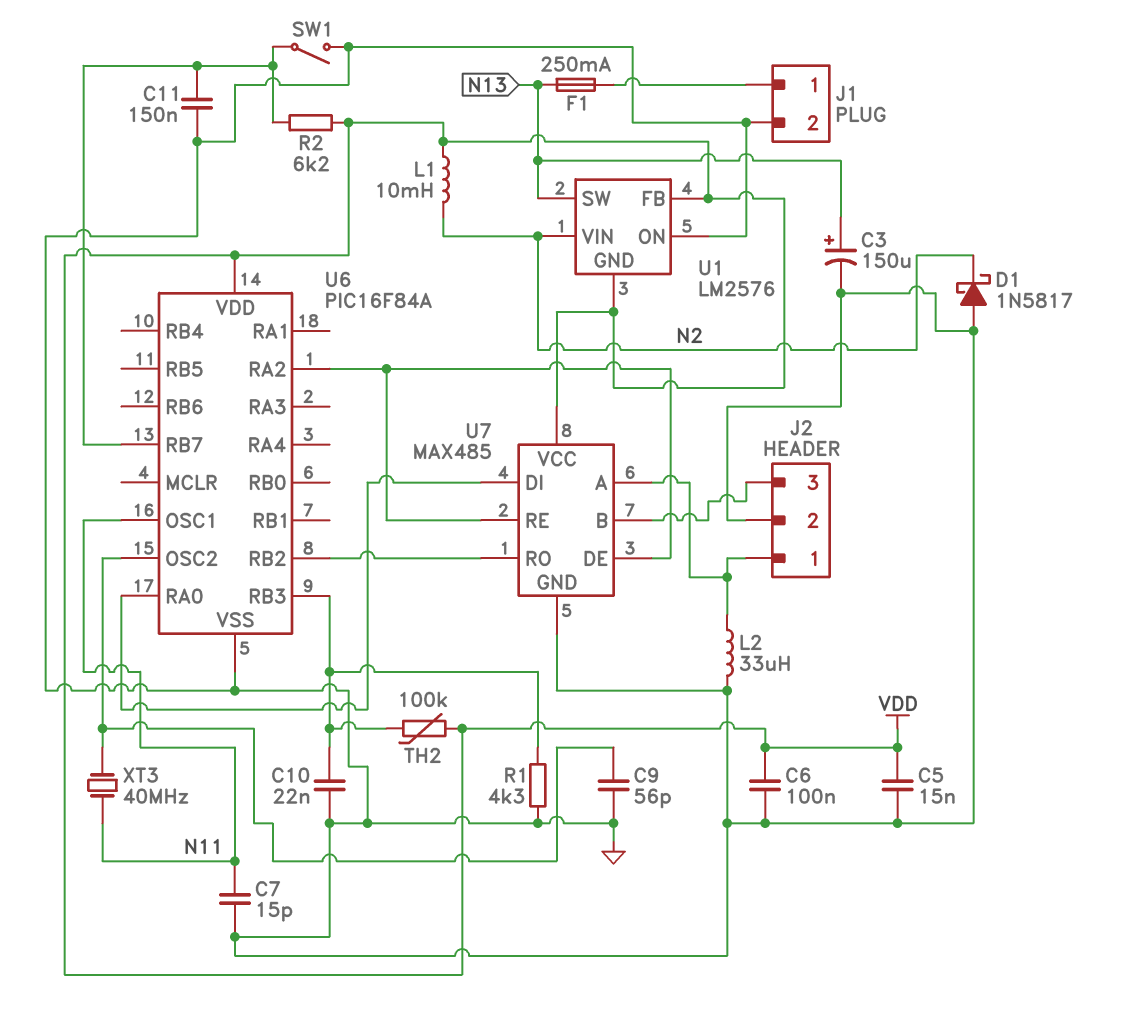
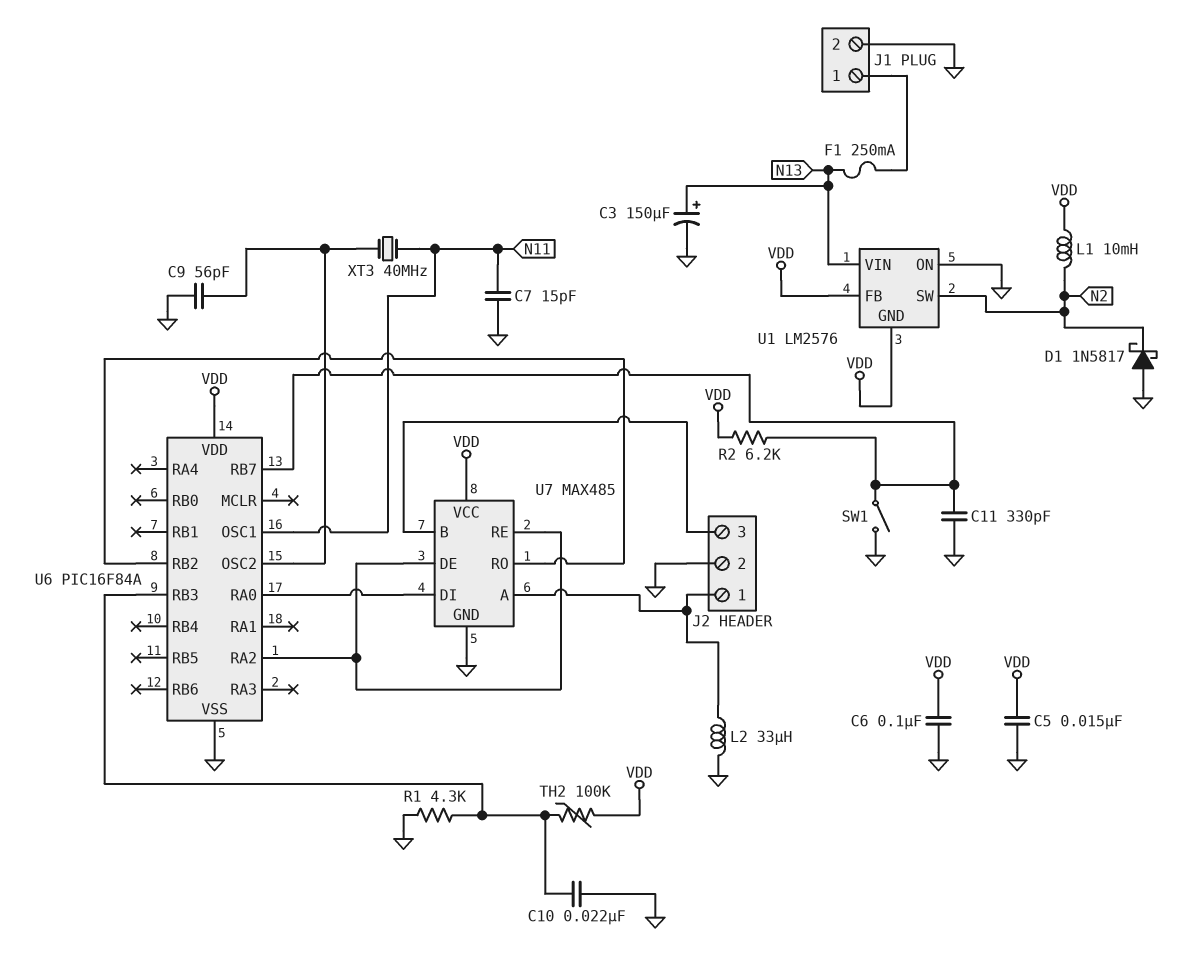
C11: 150nF (GND, U6/RB7) -> 330pF (GND, U6/RB7)
U1 pin SW: N13 -> N2
U1 pin VIN: N2 -> N13

